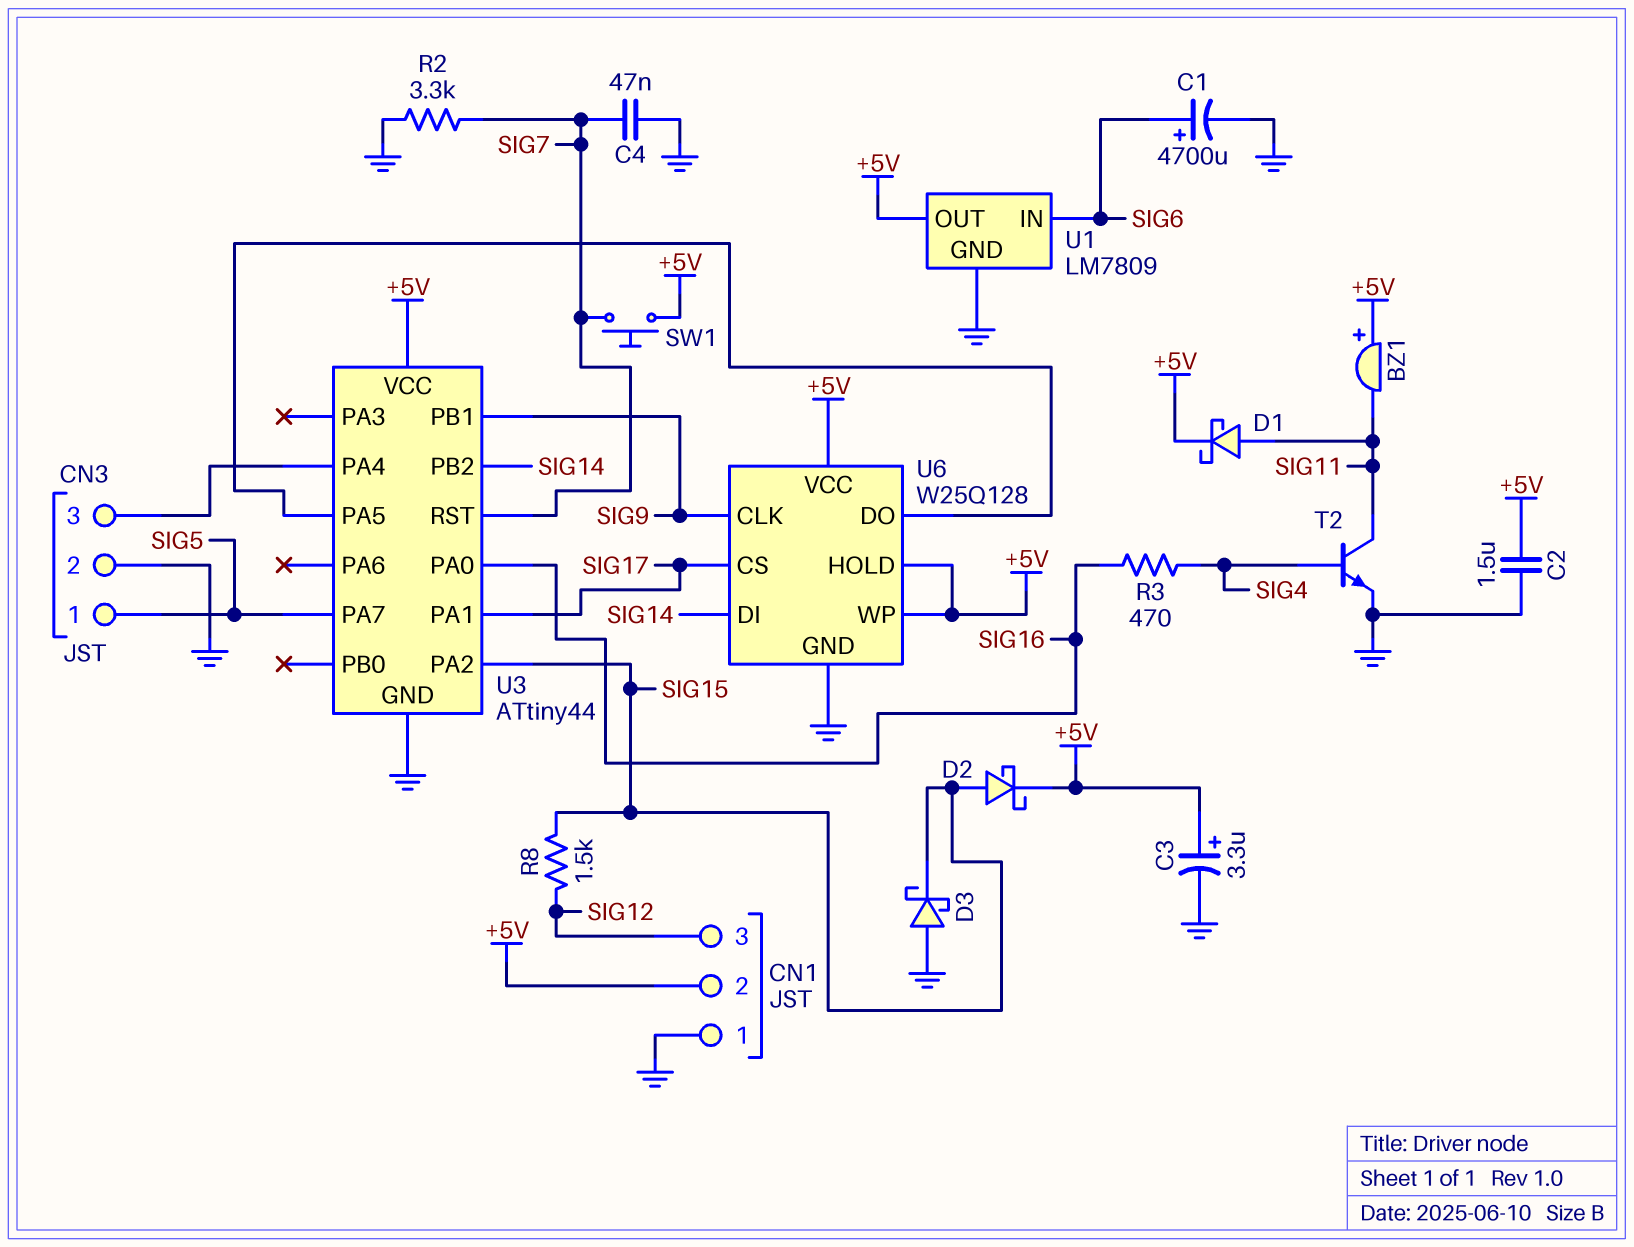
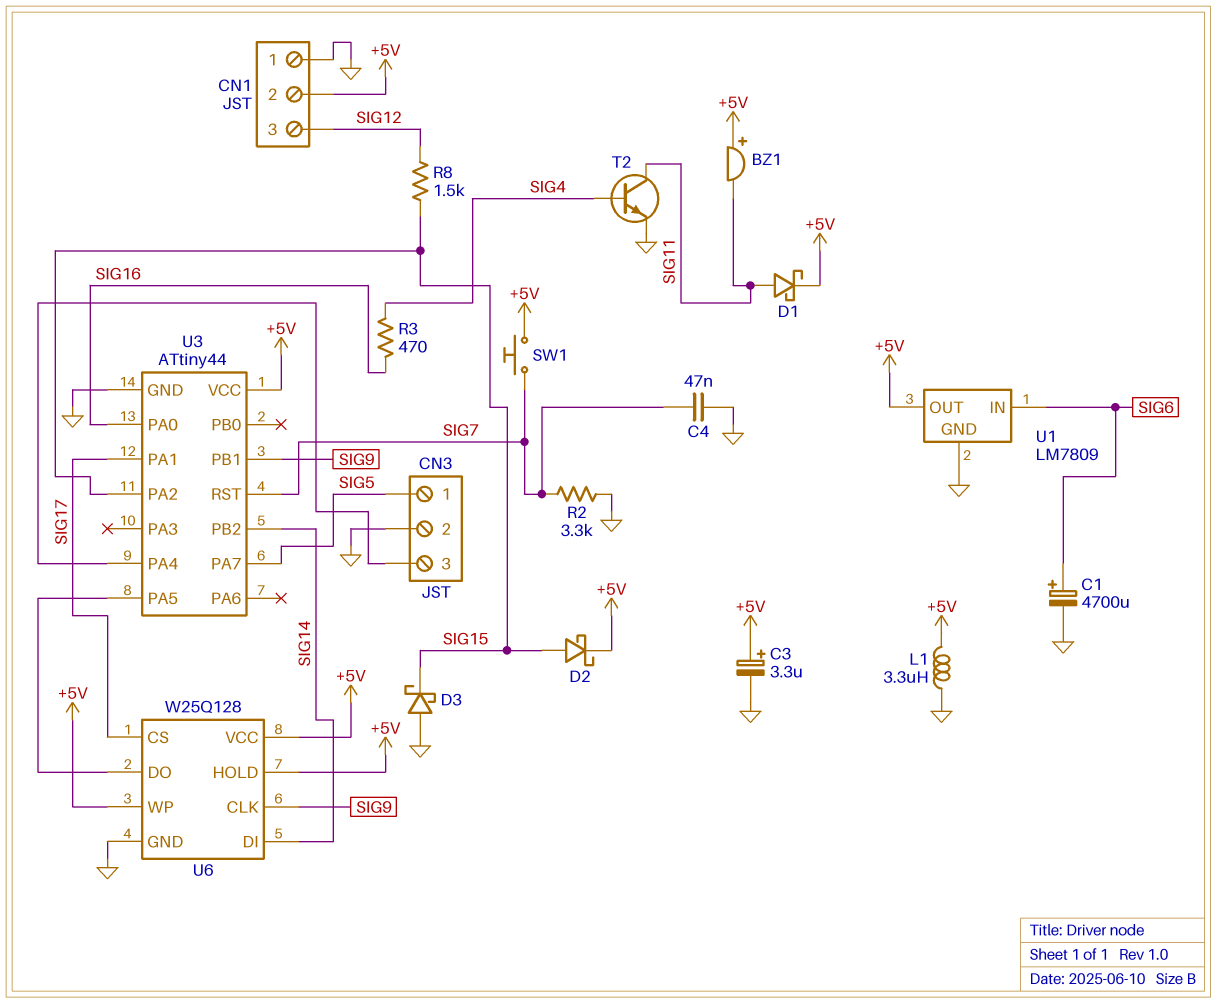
C2: 1.5uF (+5V, GND) -> none
L1: none -> 3.3uH (+5V, GND)

